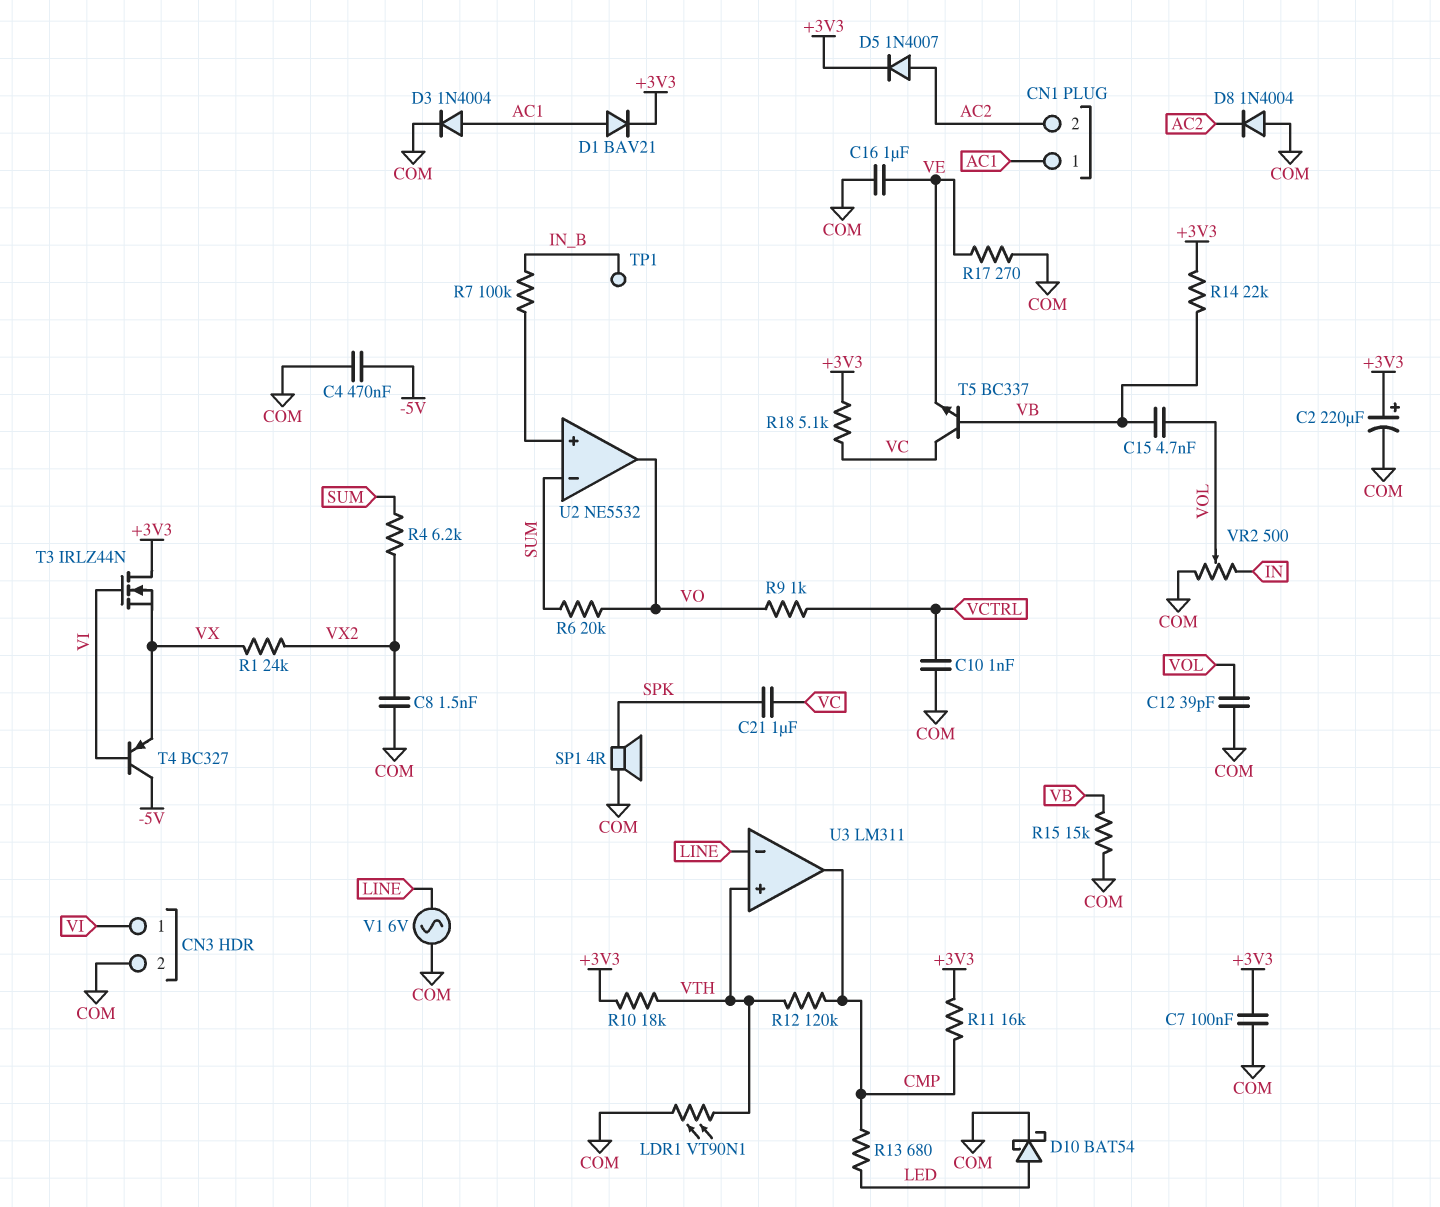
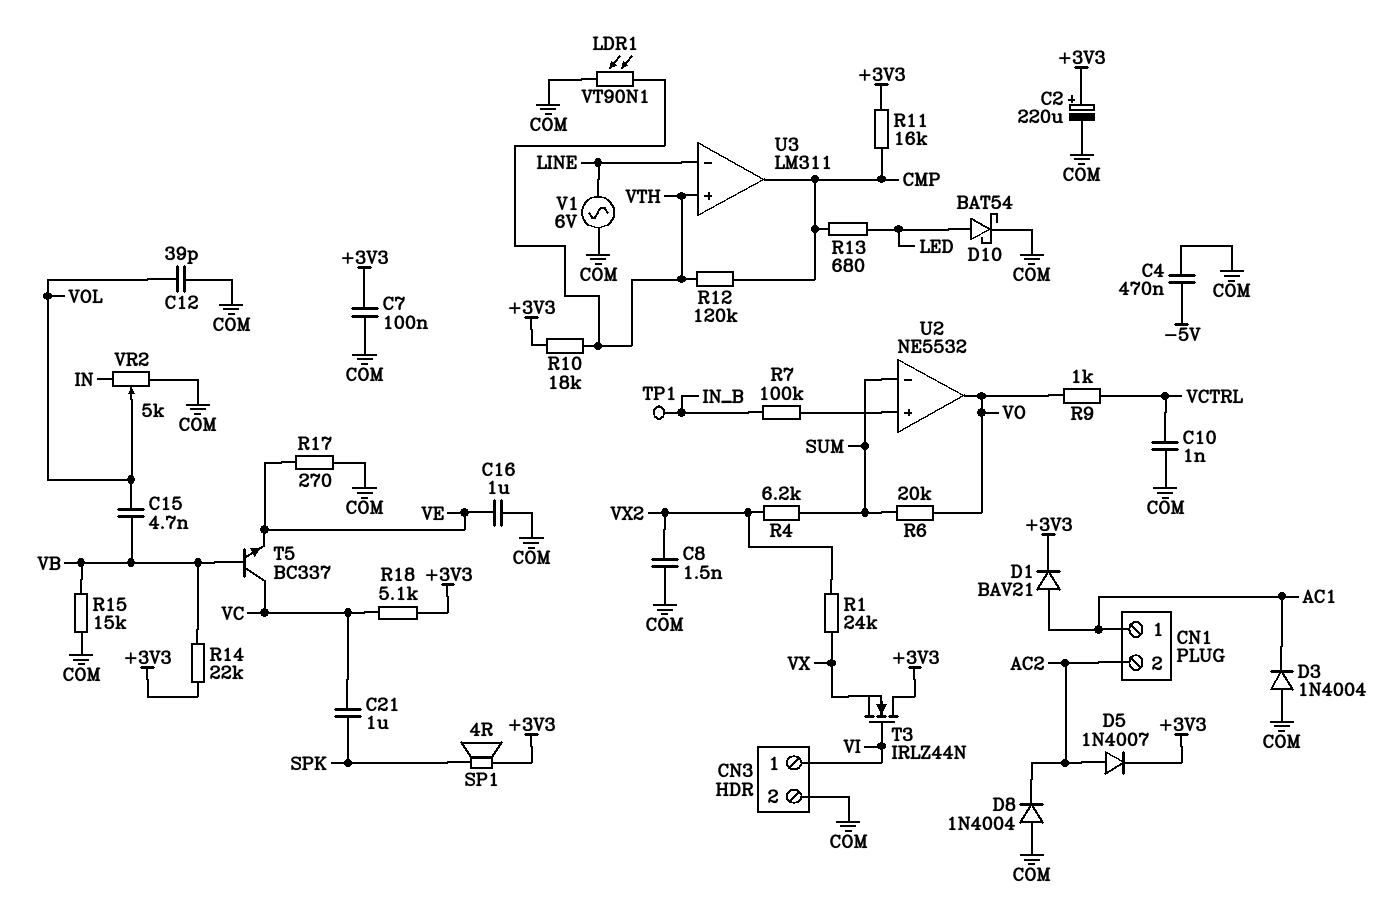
D3: diode 1N4004 (A AC1, K COM) -> diode 1N4004 (A COM, K AC1)
SP1: speaker 4R (COM, SPK) -> speaker 4R (+3V3, SPK)
T4: PNP BC327 (B VI, C -5V, E VX) -> none
VR2: 500 (COM, IN, wiper VOL) -> 5k (COM, IN, wiper VOL)

